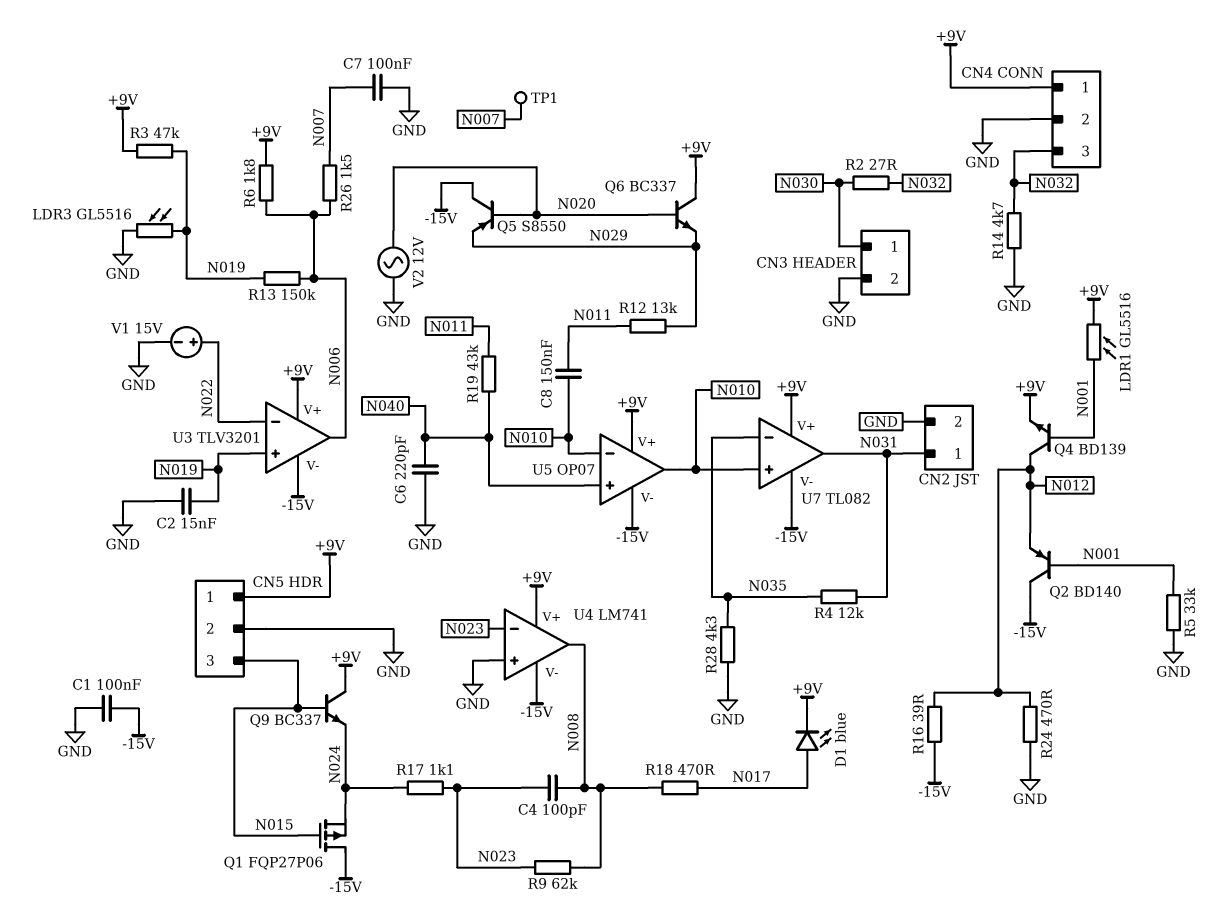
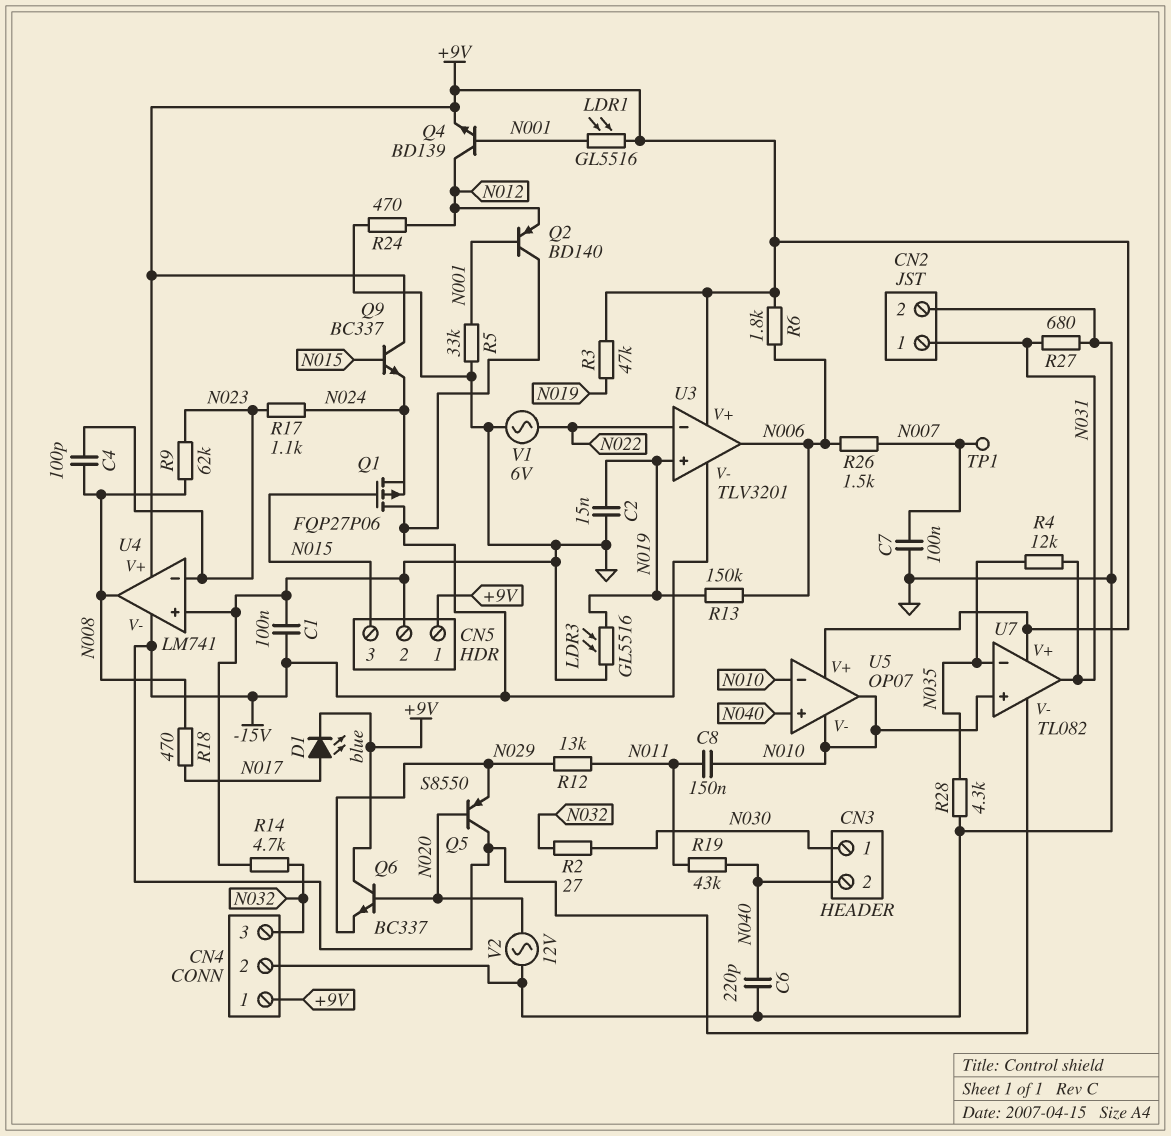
CN3 pin 2: GND -> N040
R16: 39 (-15V, N012) -> none
R27: none -> 680 (GND, N031)
U5 pin V-: -15V -> N010
V1: 15V (plus N022, minus GND) -> AC 6V (GND, N022)

